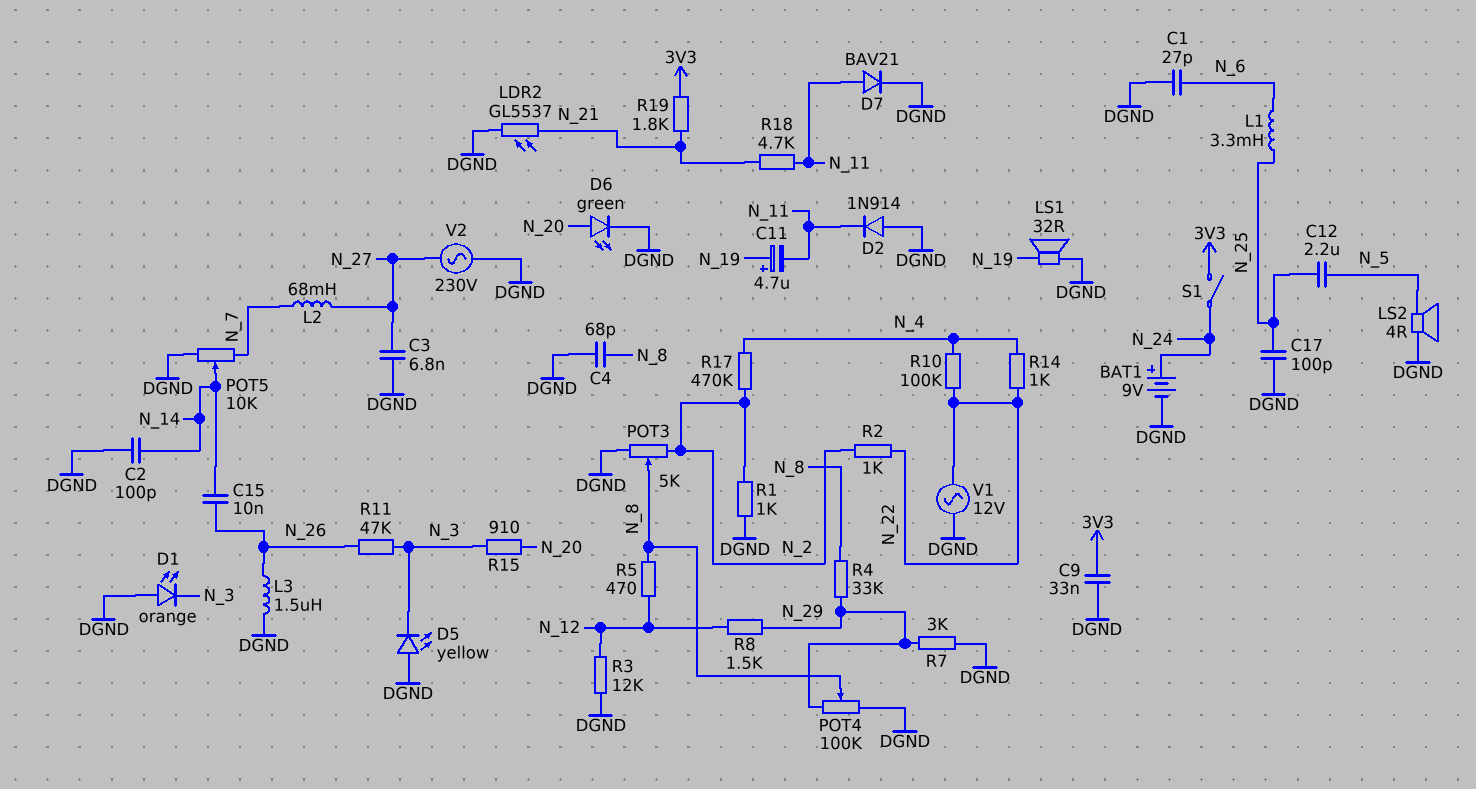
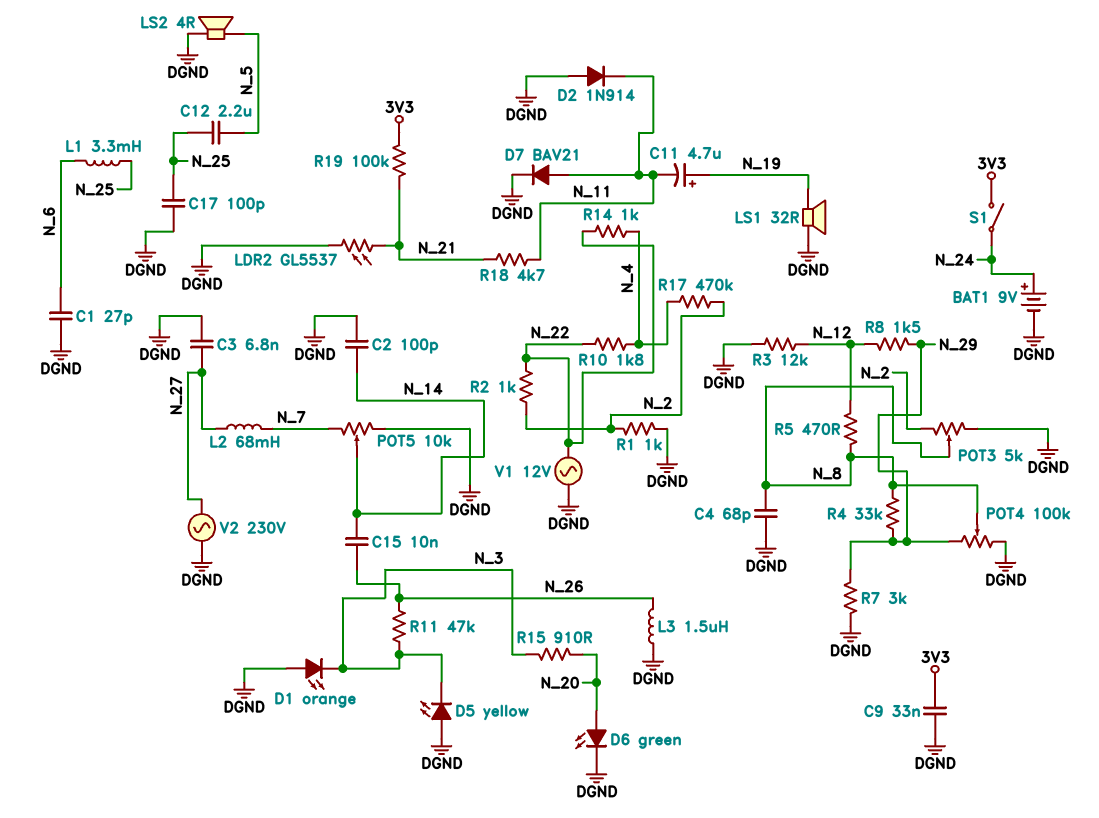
R10: 100k (N_4, N_22) -> 1.8k (N_4, N_22)
R19: 1.8k (3V3, N_21) -> 100k (3V3, N_21)

